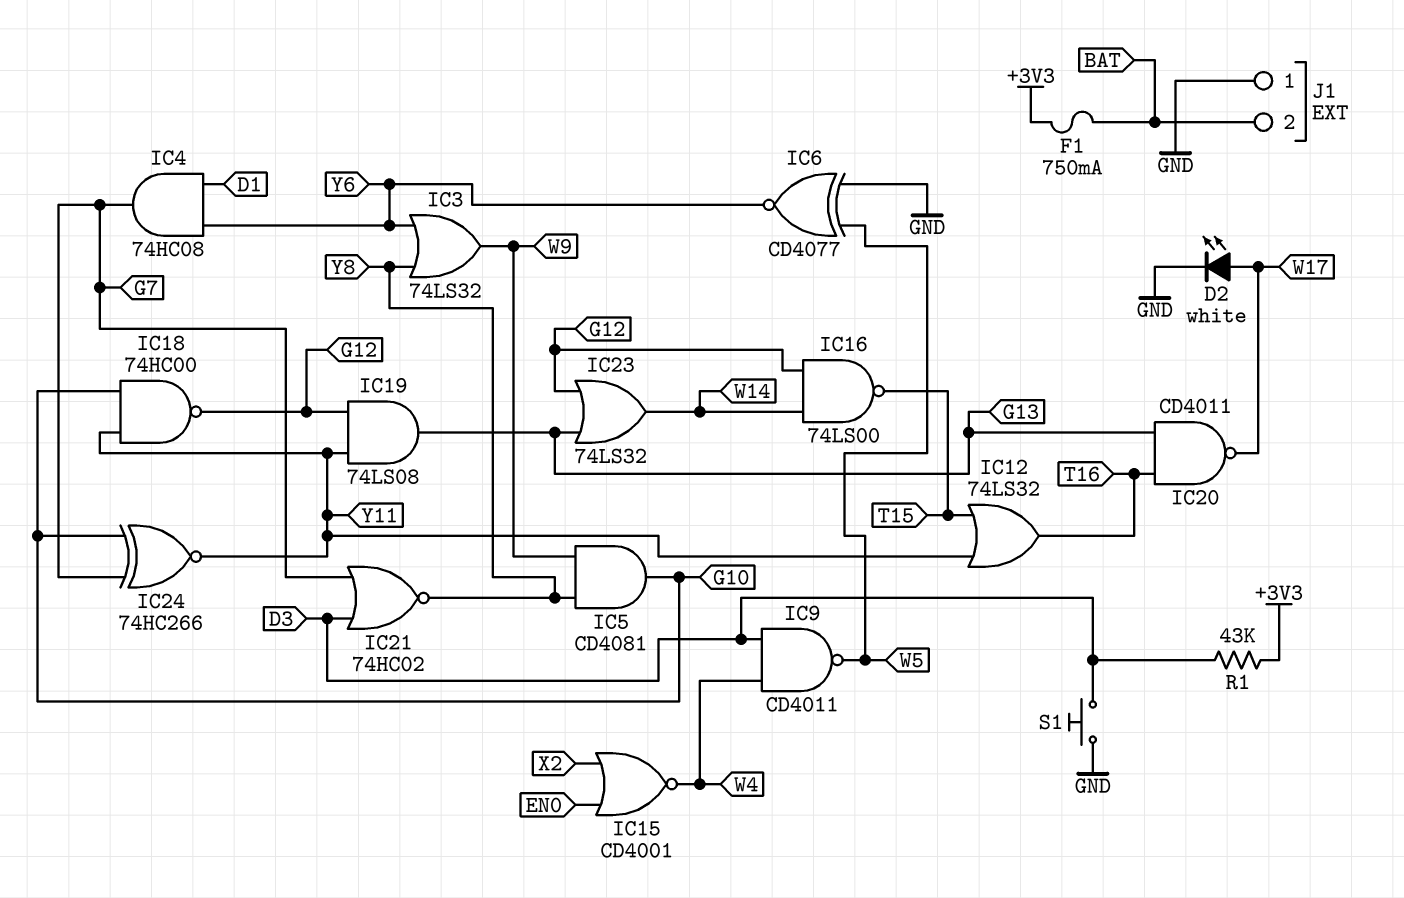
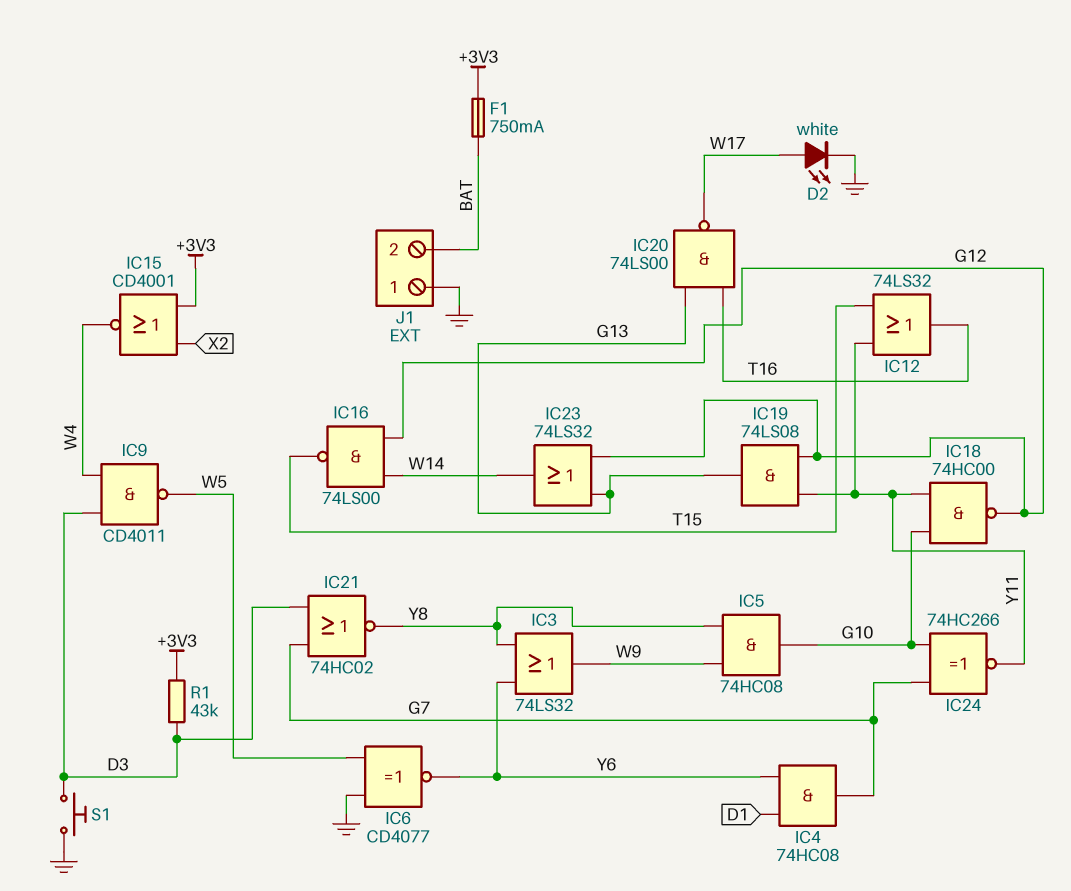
IC5: AND CD4081 (in W9, in Y8, out G10) -> AND 74HC08 (in W9, in Y8, out G10)
IC15: NOR CD4001 (in EN0, in X2, out W4) -> NOR CD4001 (in +3V3, in X2, out W4)
IC20: NAND CD4011 (in G13, in T16, out W17) -> NAND 74LS00 (in G13, in T16, out W17)

